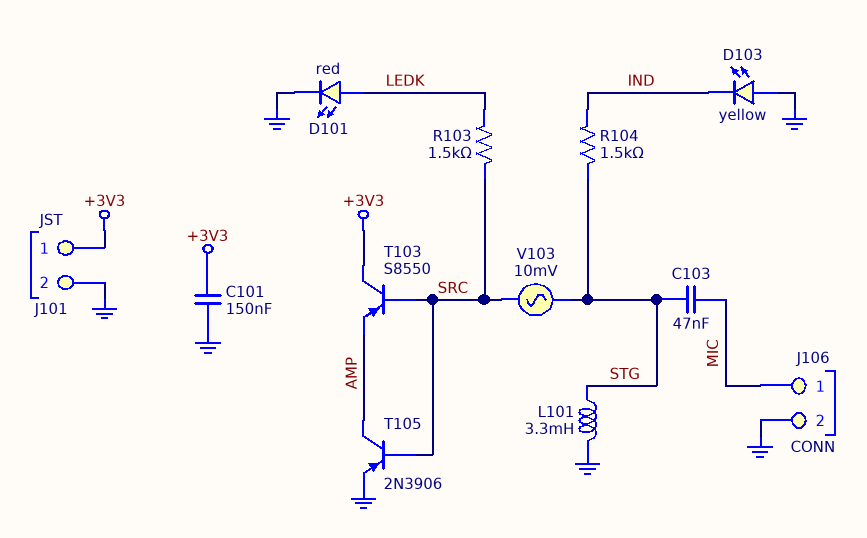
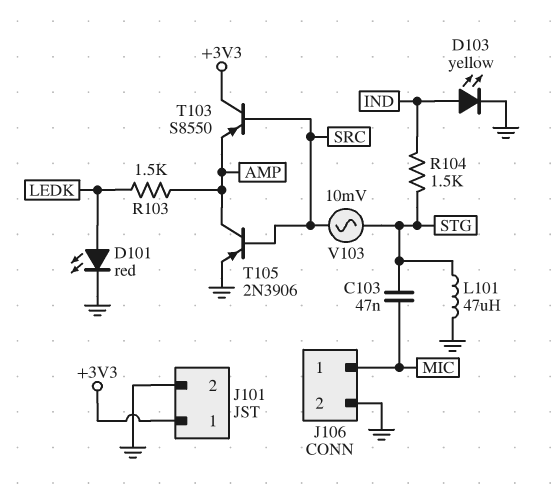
C101: 150nF (+3V3, GND) -> none
D103: LED yellow (A GND, K IND) -> LED yellow (A IND, K GND)
L101: 3.3mH (GND, STG) -> 47uH (GND, STG)
R103: 1.5k (LEDK, SRC) -> 1.5k (AMP, LEDK)

